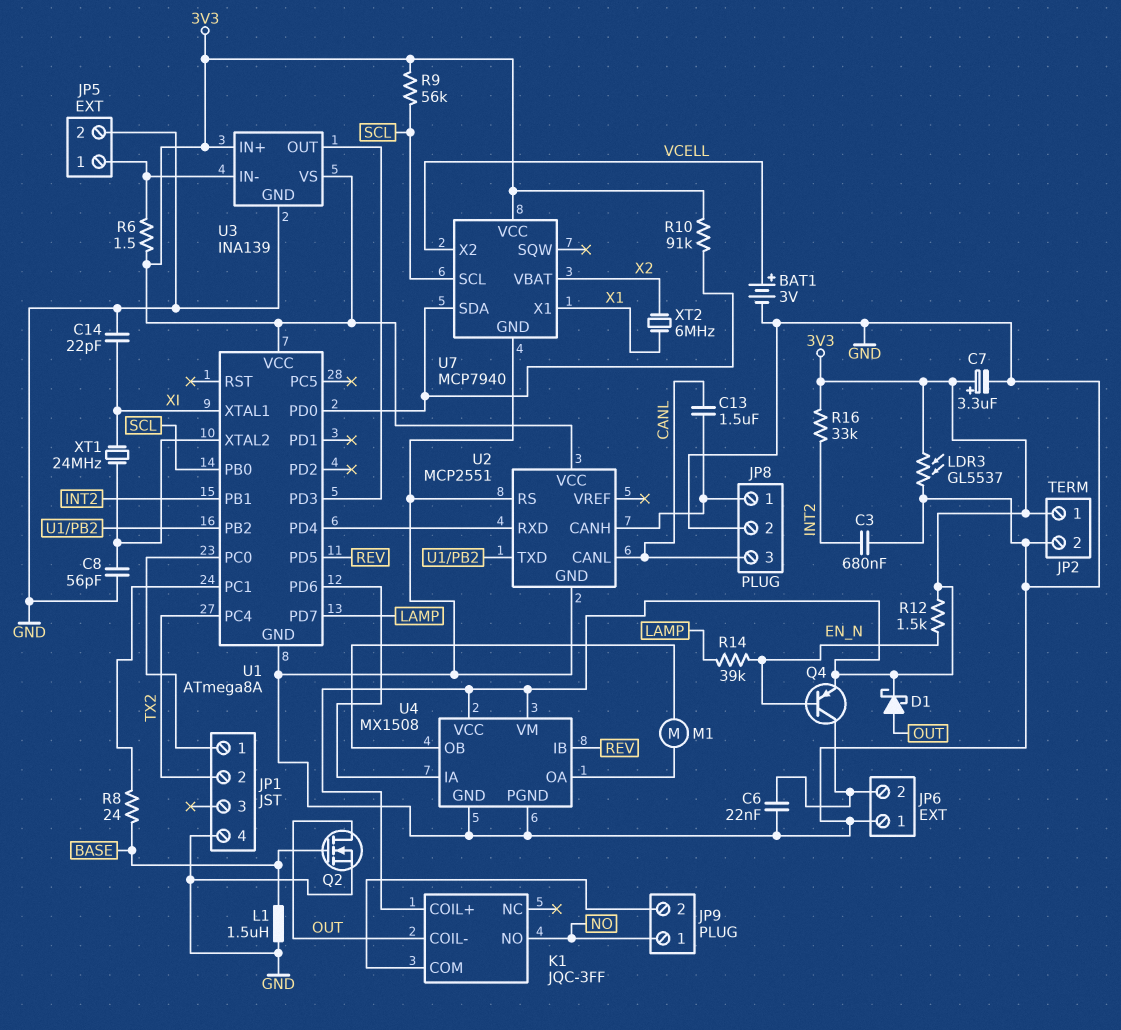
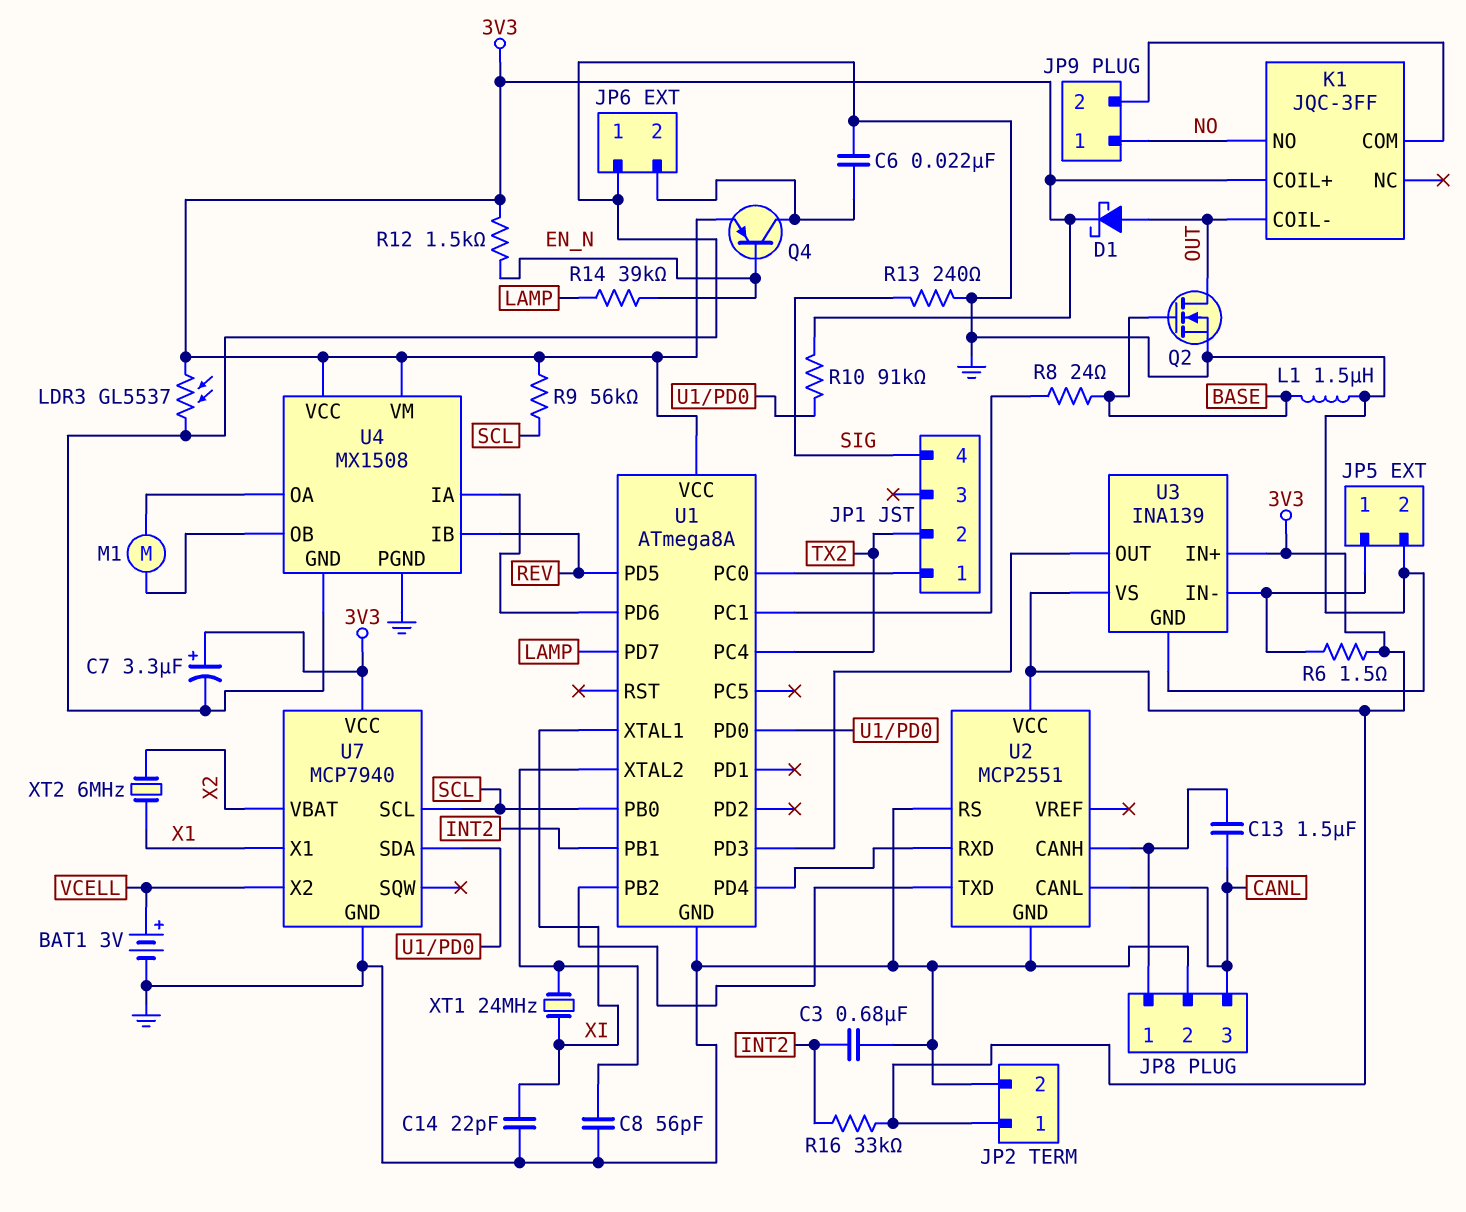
JP1 pin 4: GND -> SIG
R13: none -> 240 (GND, SIG)

